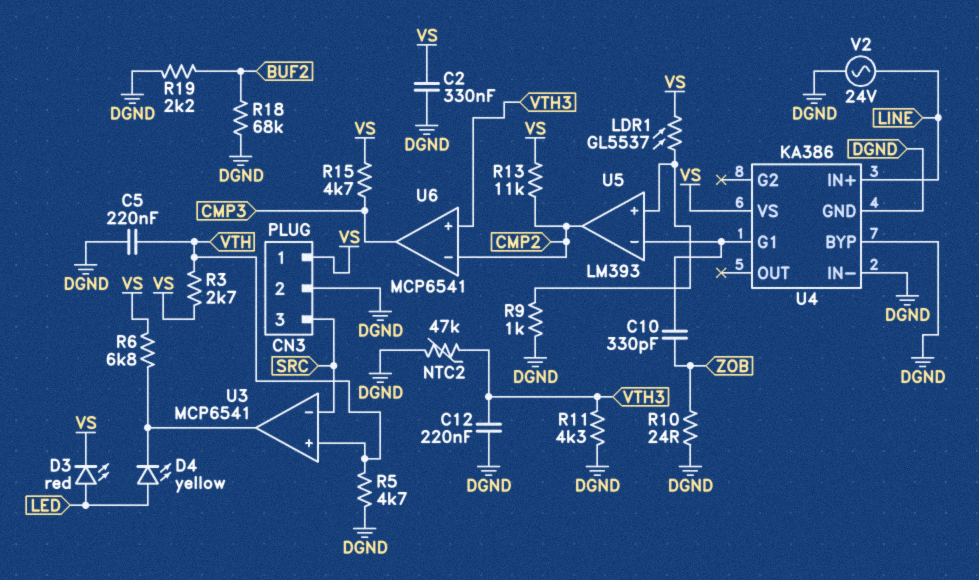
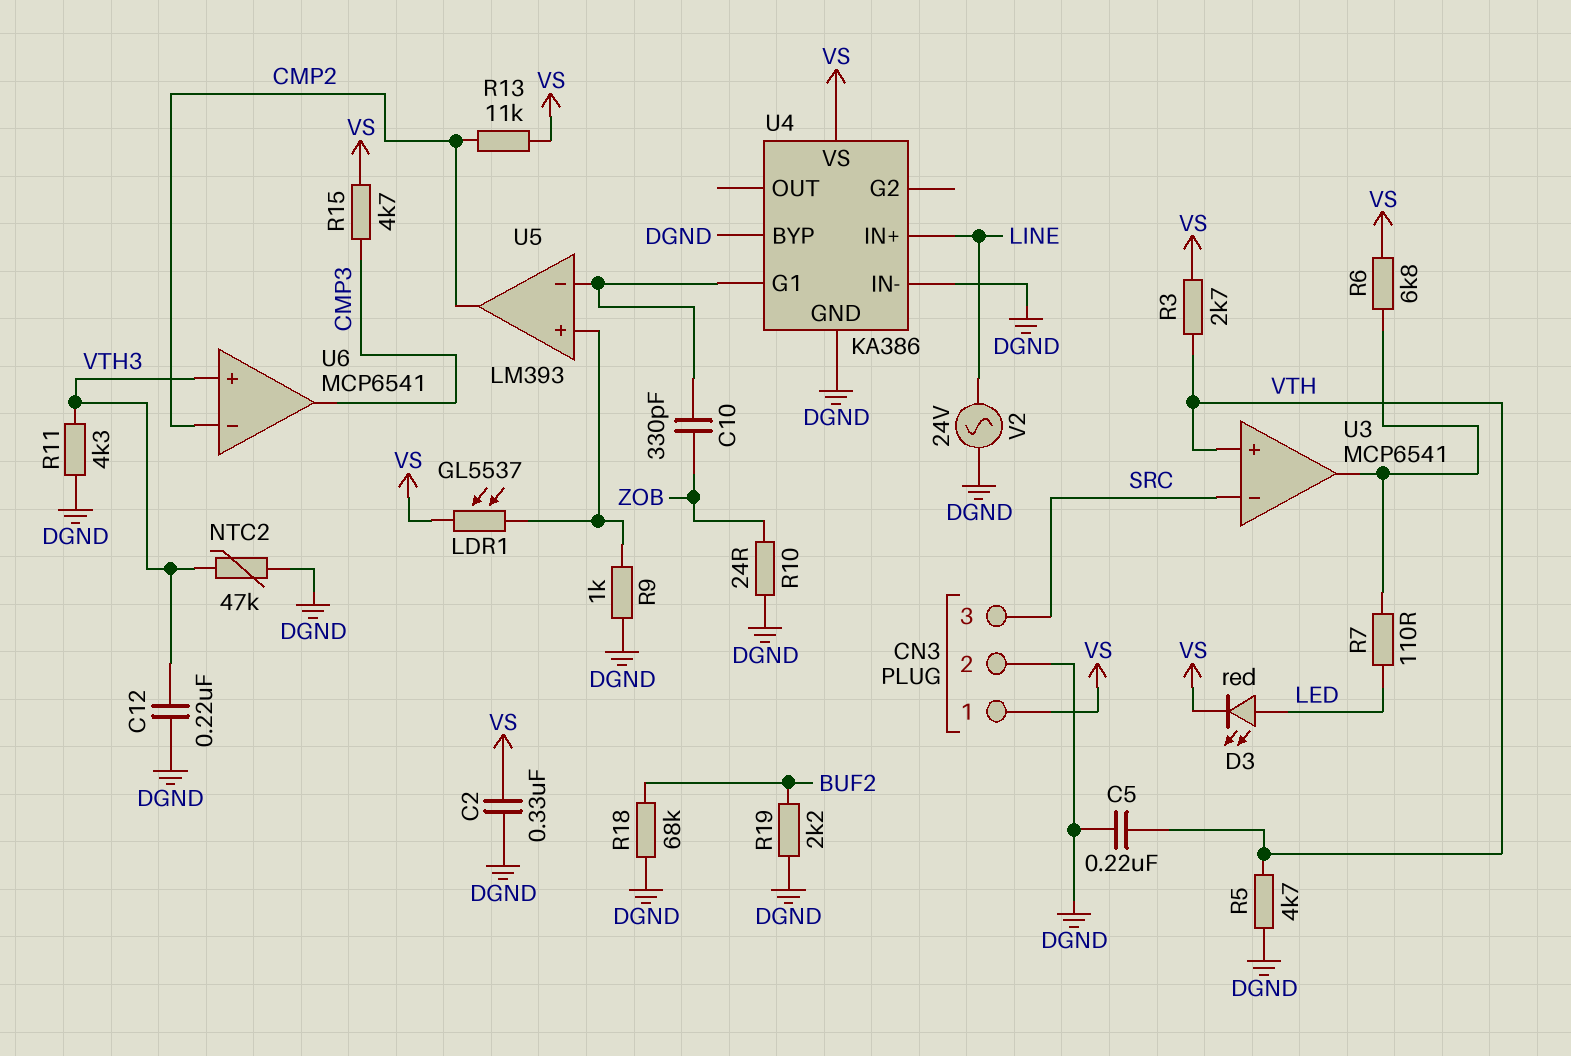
D4: LED yellow (A LED, K U3/out) -> none
R7: none -> 110 (LED, U3/out)

